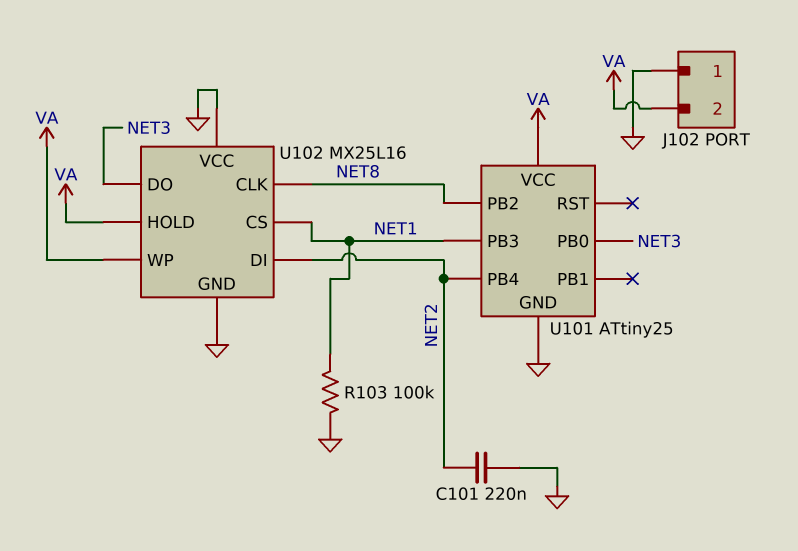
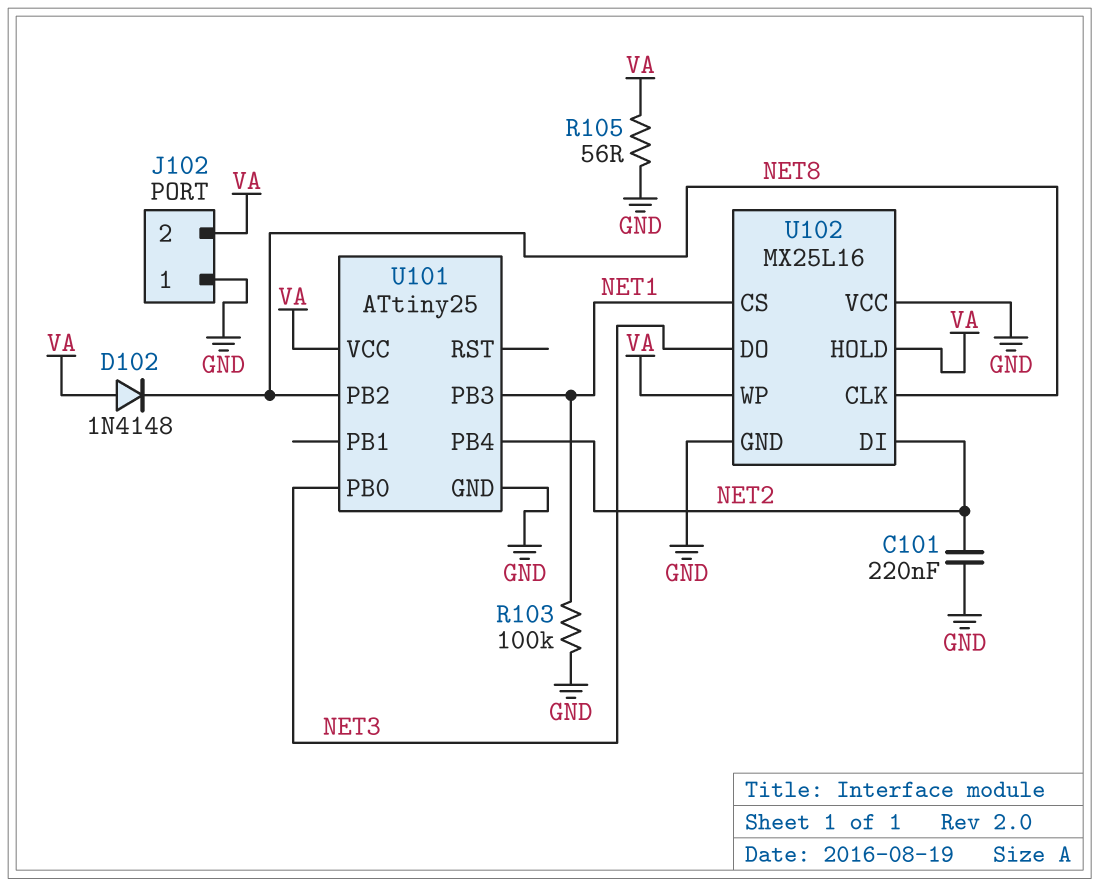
D102: none -> diode 1N4148 (A VA, K NET8)
R105: none -> 56 (GND, VA)

